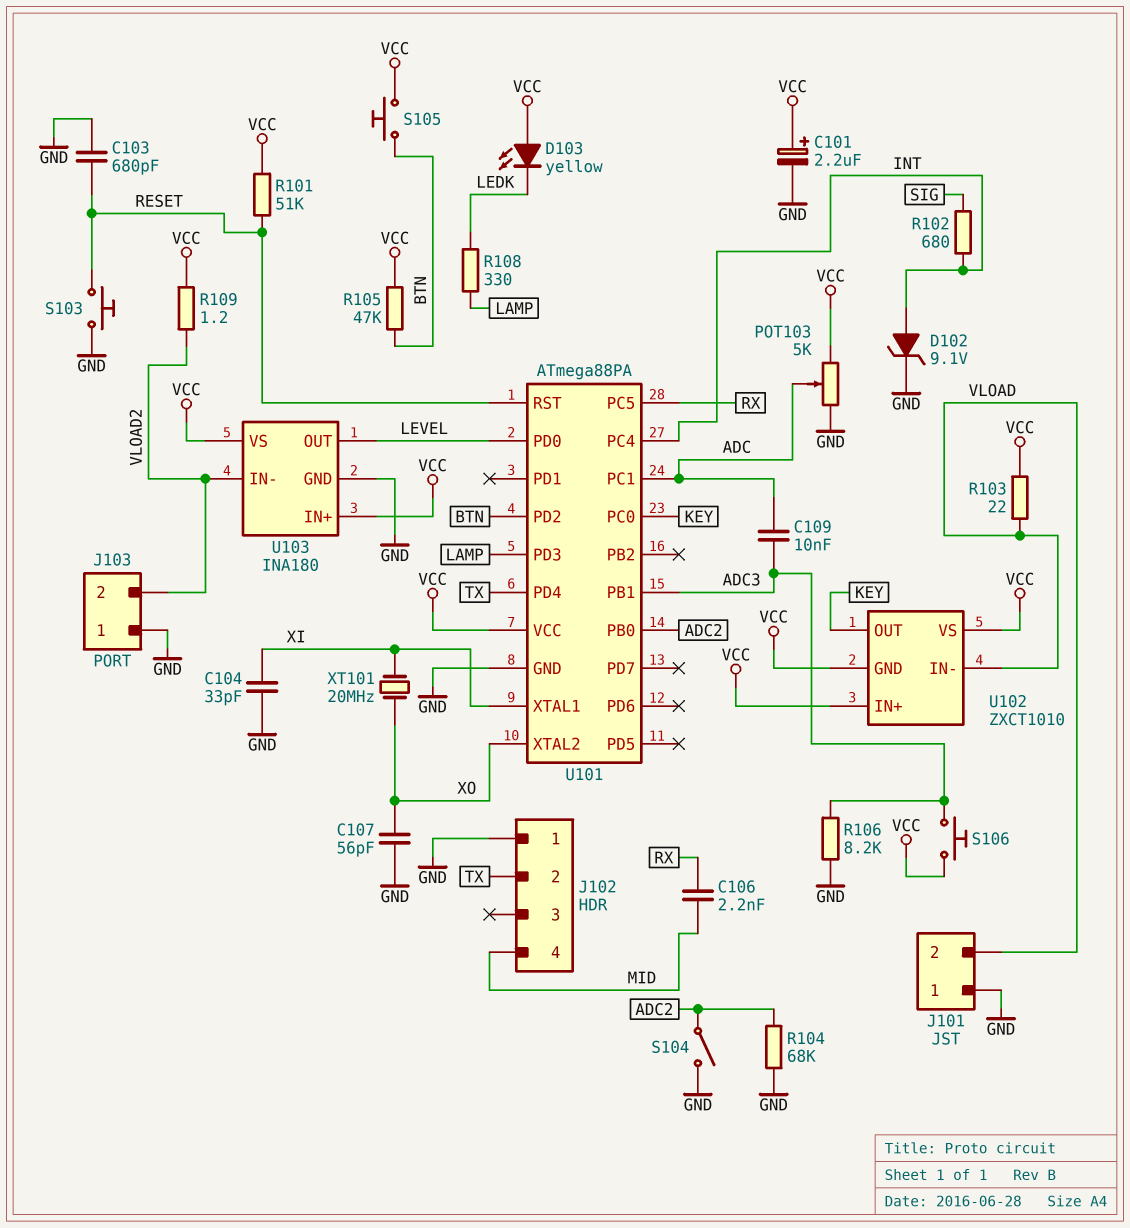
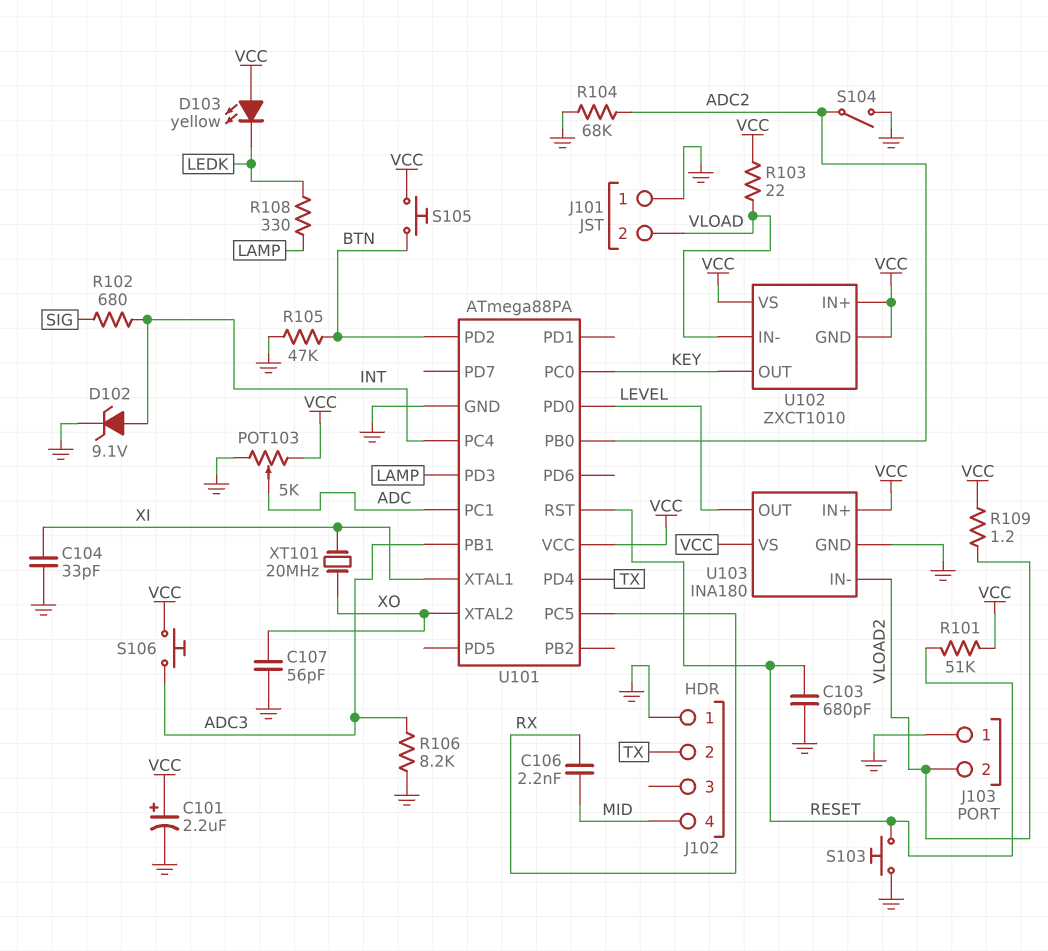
C109: 10nF (ADC, ADC3) -> none
R105: 47k (BTN, VCC) -> 47k (BTN, GND)

